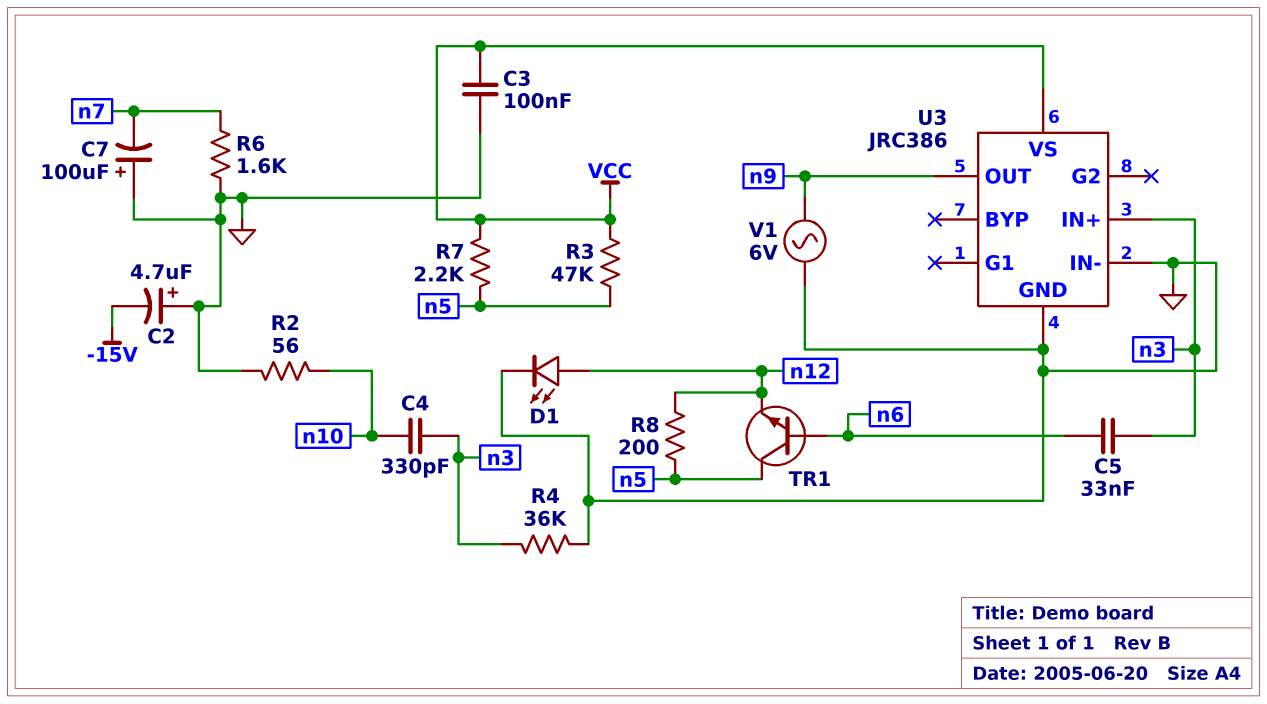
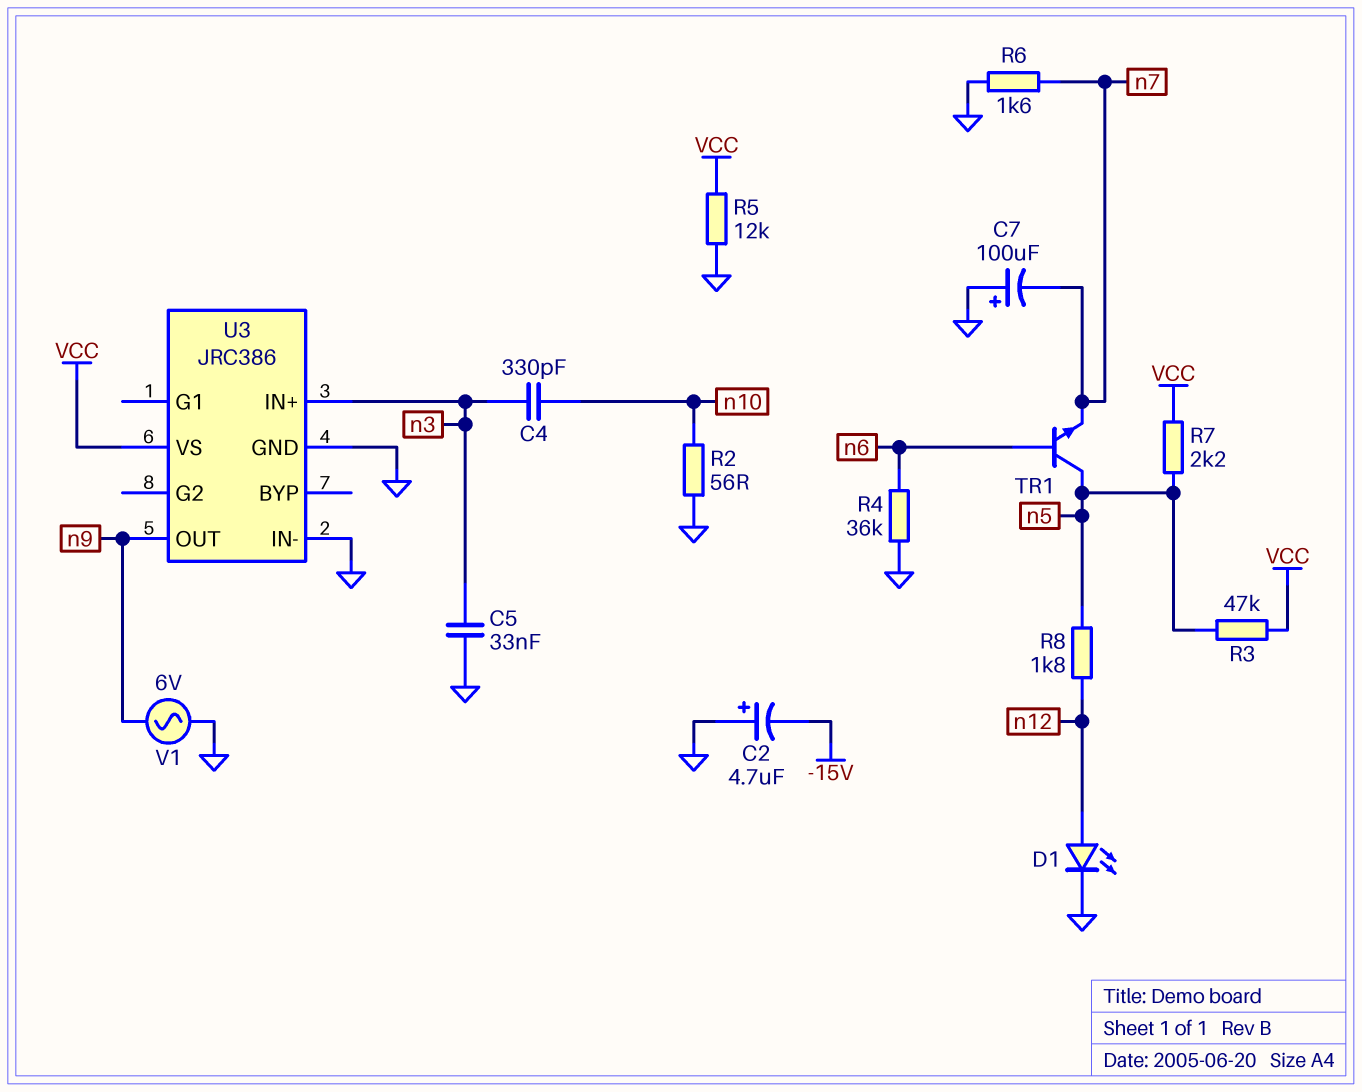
C3: 100nF (GND, VCC) -> none
C5: 33nF (n3, n6) -> 33nF (GND, n3)
R4: 36k (GND, n3) -> 36k (GND, n6)
R5: none -> 12k (GND, VCC)
R8: 200 (n5, n12) -> 1.8k (n5, n12)
TR1: NPN (B n6, C n5, E n12) -> NPN (B n6, C n5, E n7)

